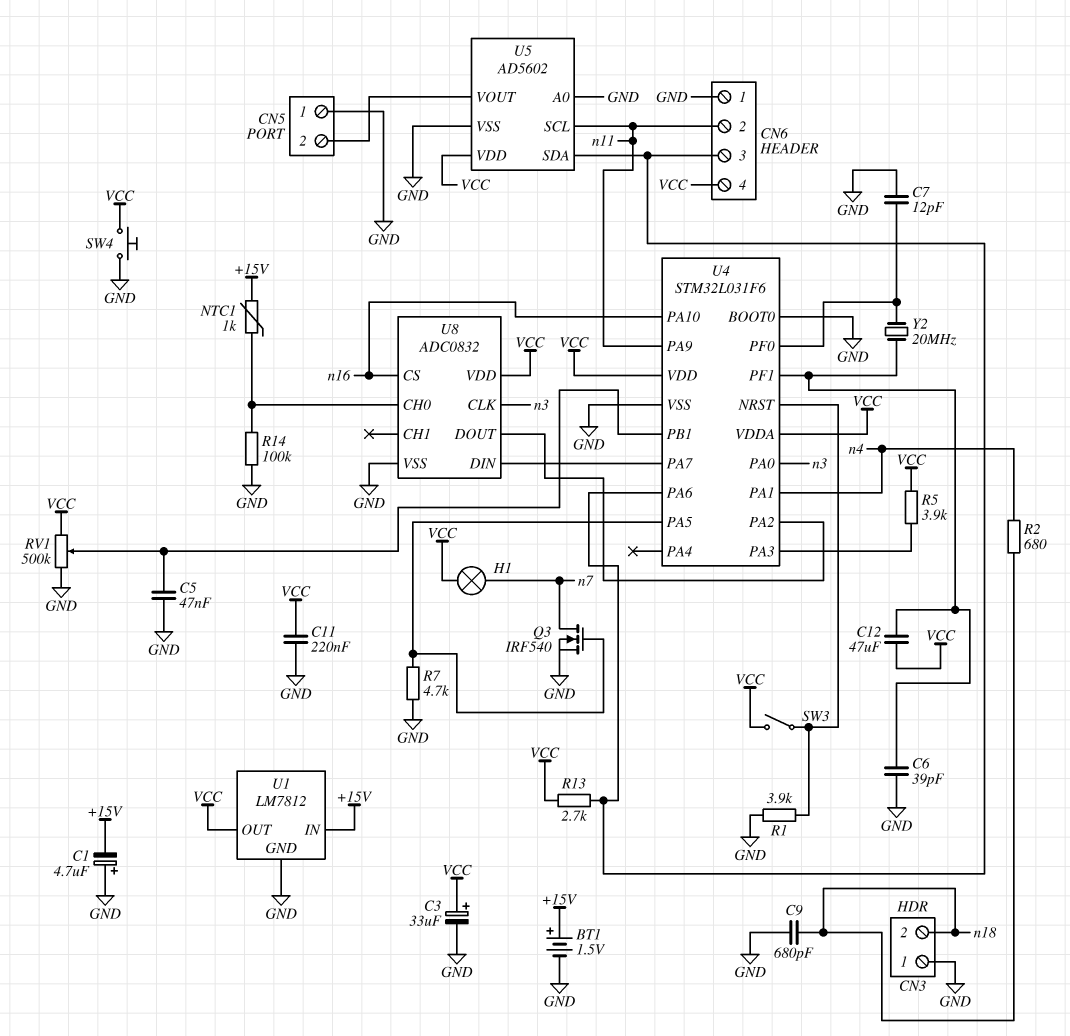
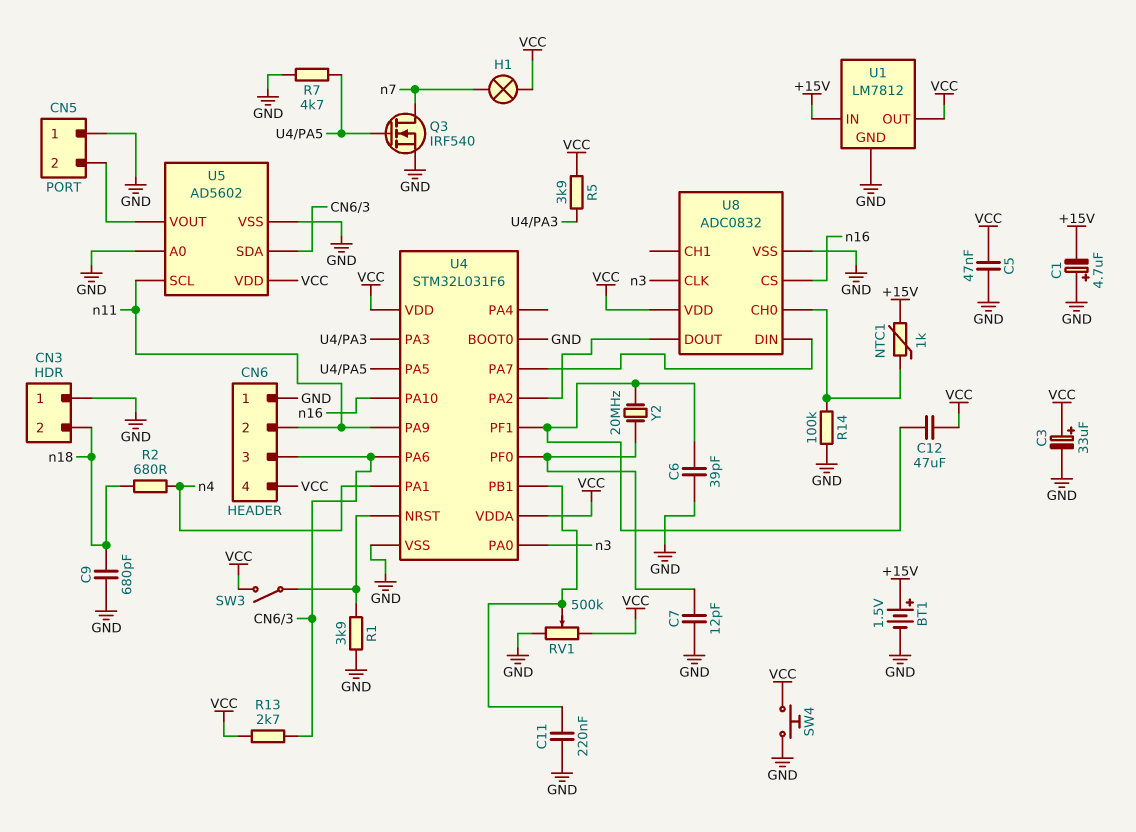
C5: 47nF (GND, U4/PB1) -> 47nF (GND, VCC)
C11: 220nF (GND, VCC) -> 220nF (GND, U4/PB1)

